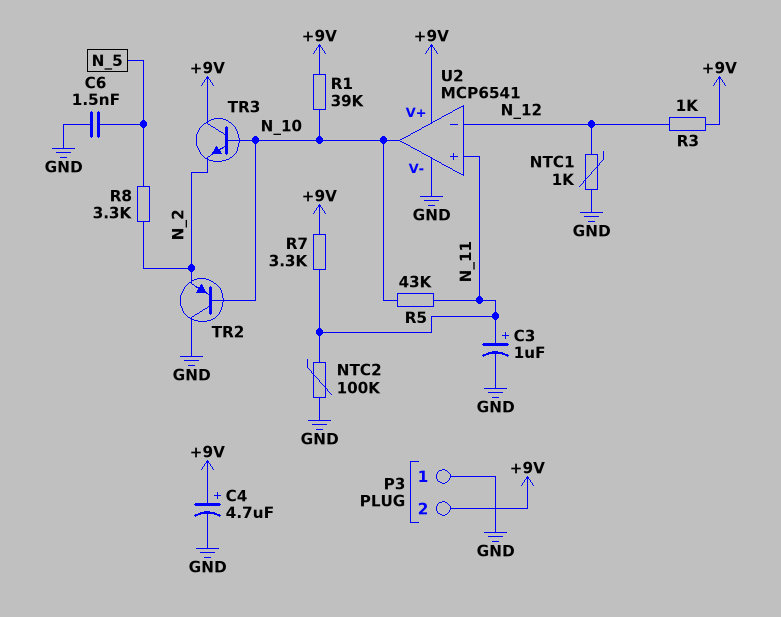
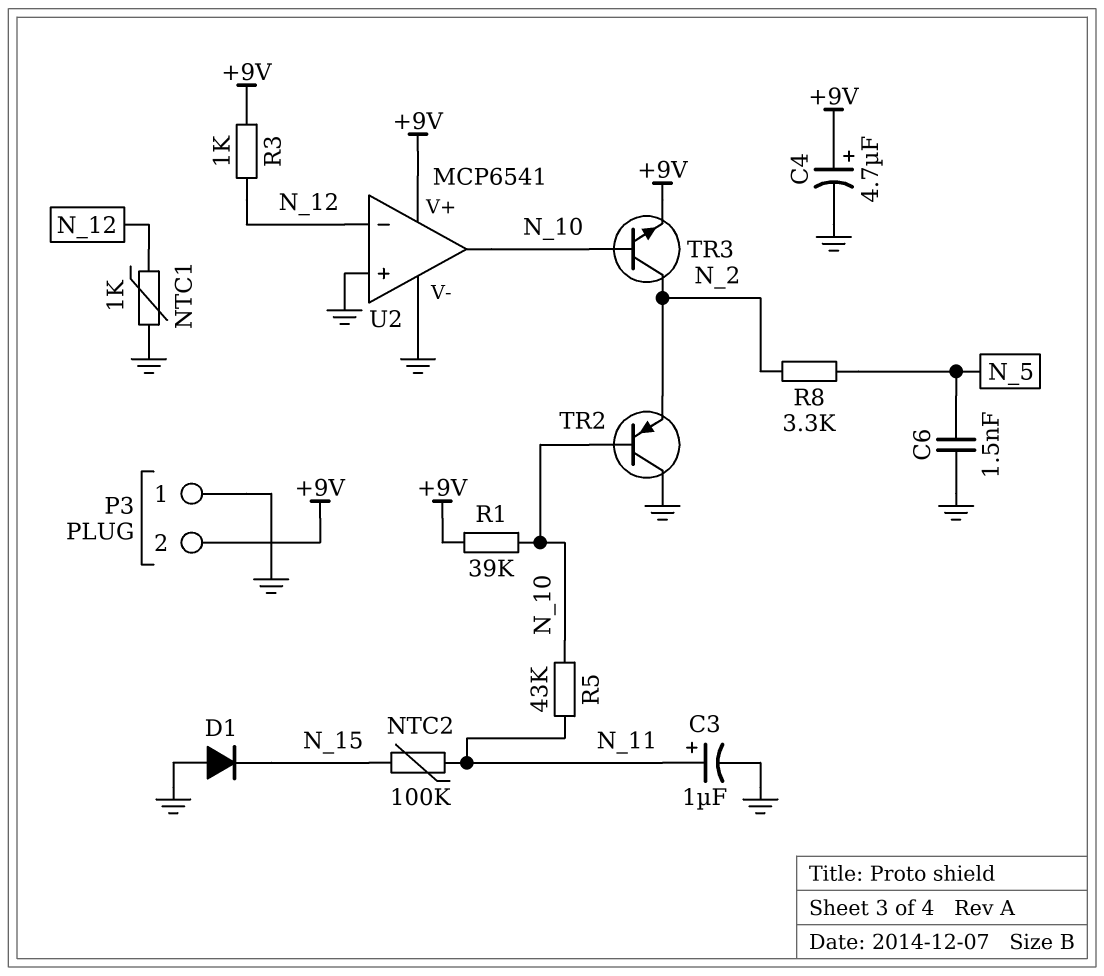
D1: none -> diode (A GND, K N_15)
NTC2: 100k (GND, N_11) -> 100k (N_11, N_15)
R7: 3.3k (+9V, N_11) -> none
TR3: NPN (B N_10, C +9V, E N_2) -> NPN (B N_10, C N_2, E +9V)
U2 pin in+: N_11 -> GND

